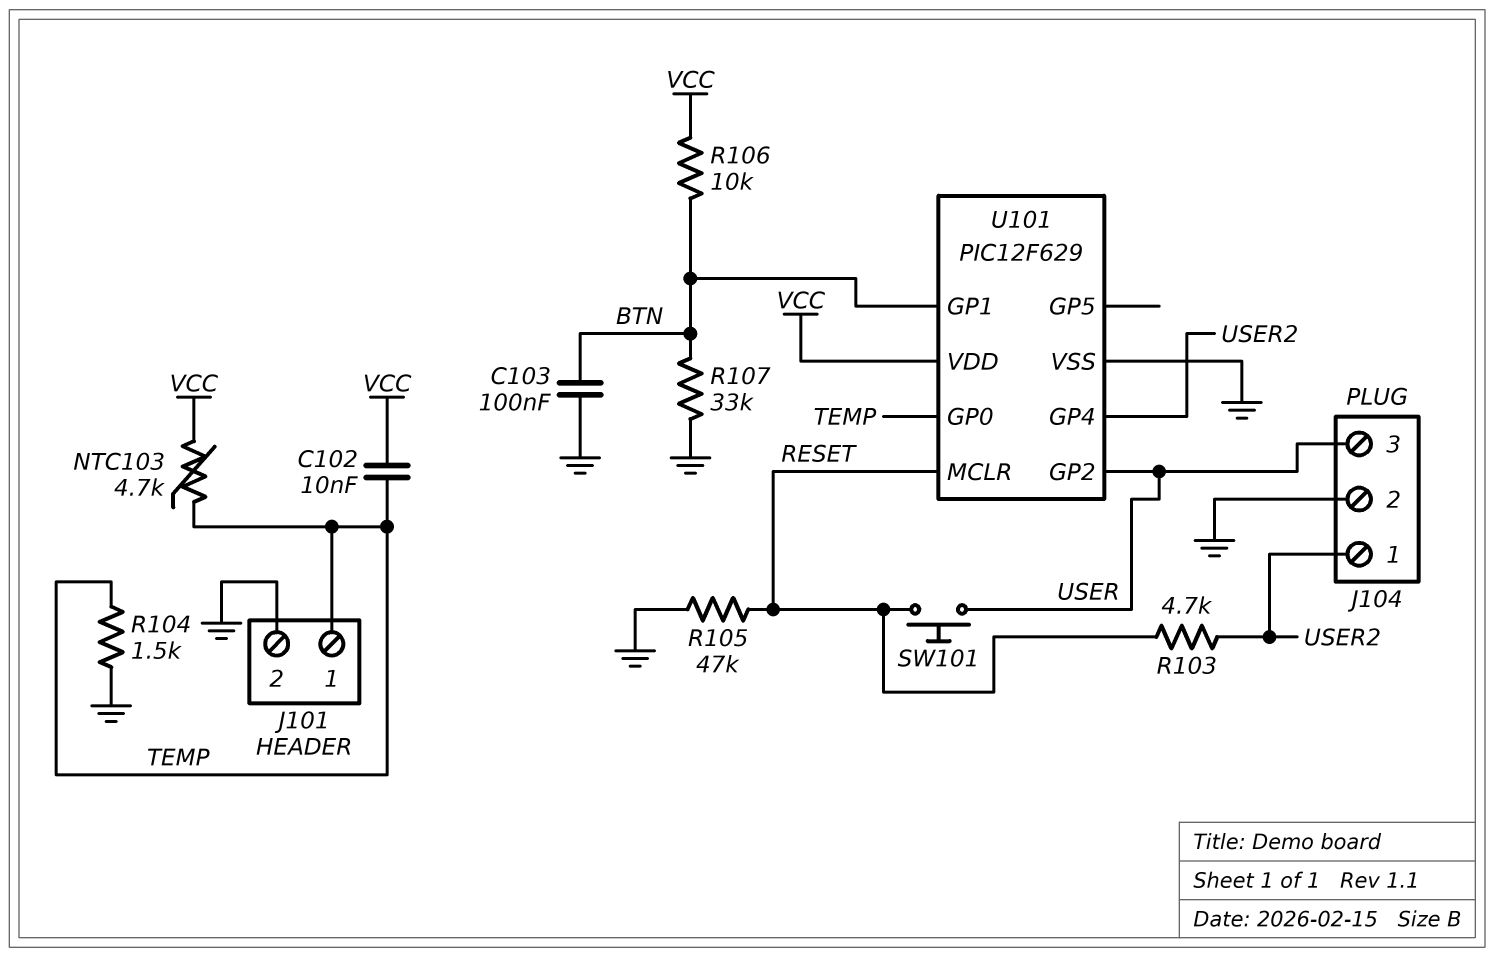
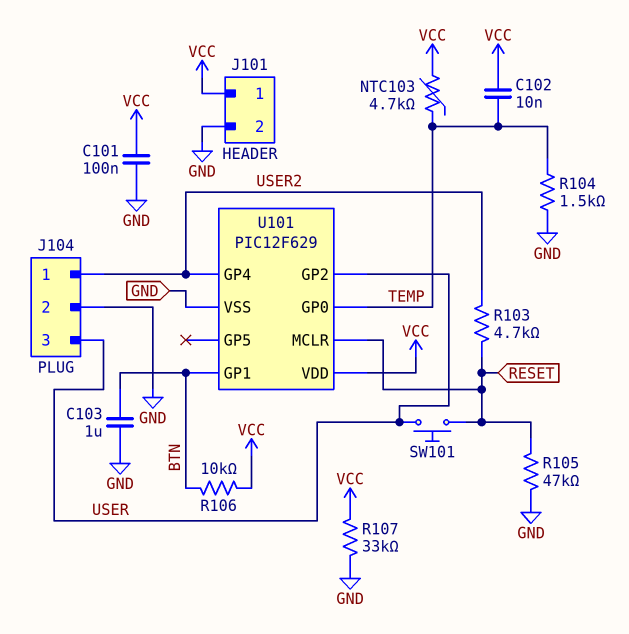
C101: none -> 100nF (GND, VCC)
C103: 100nF (BTN, GND) -> 1uF (BTN, GND)
J101 pin 1: TEMP -> VCC
R107: 33k (BTN, GND) -> 33k (GND, VCC)

